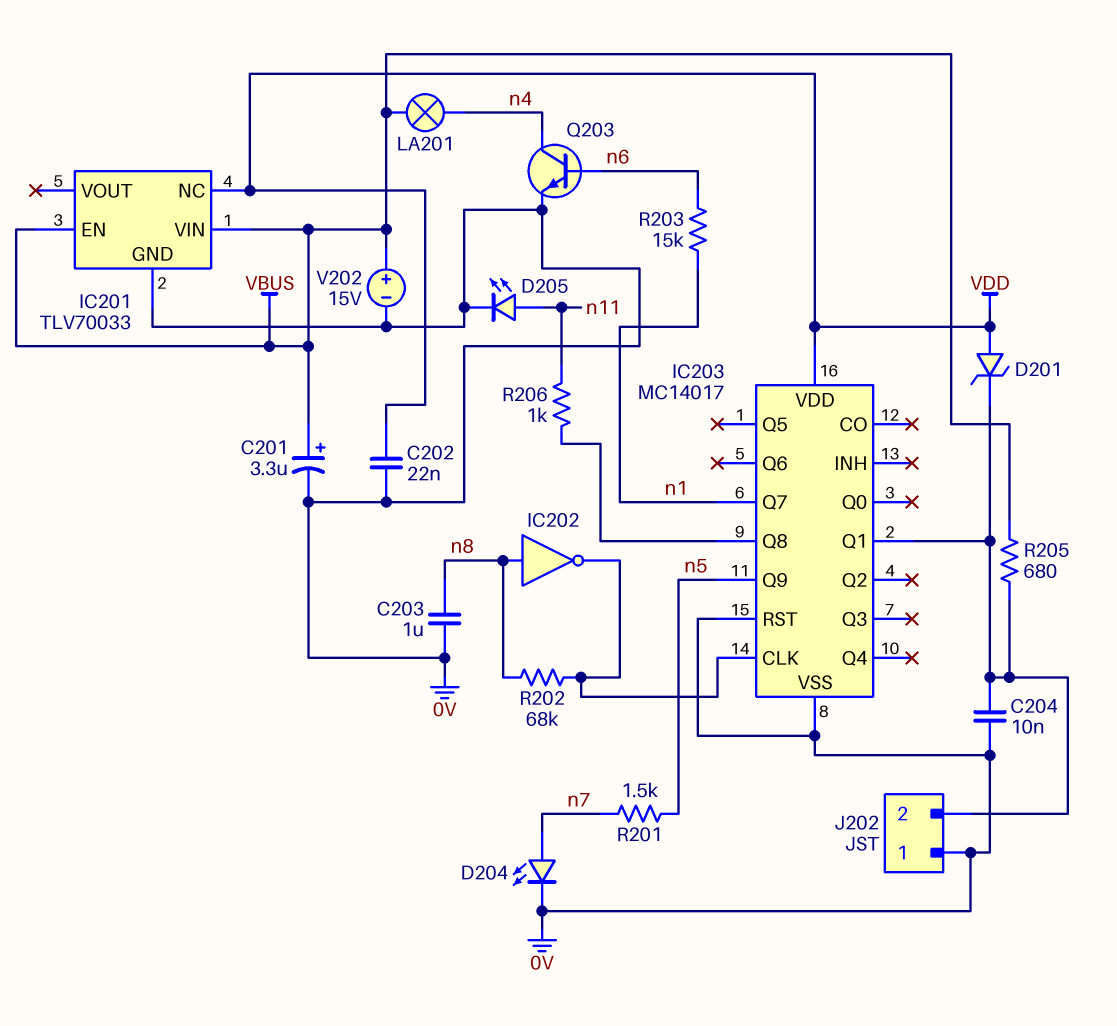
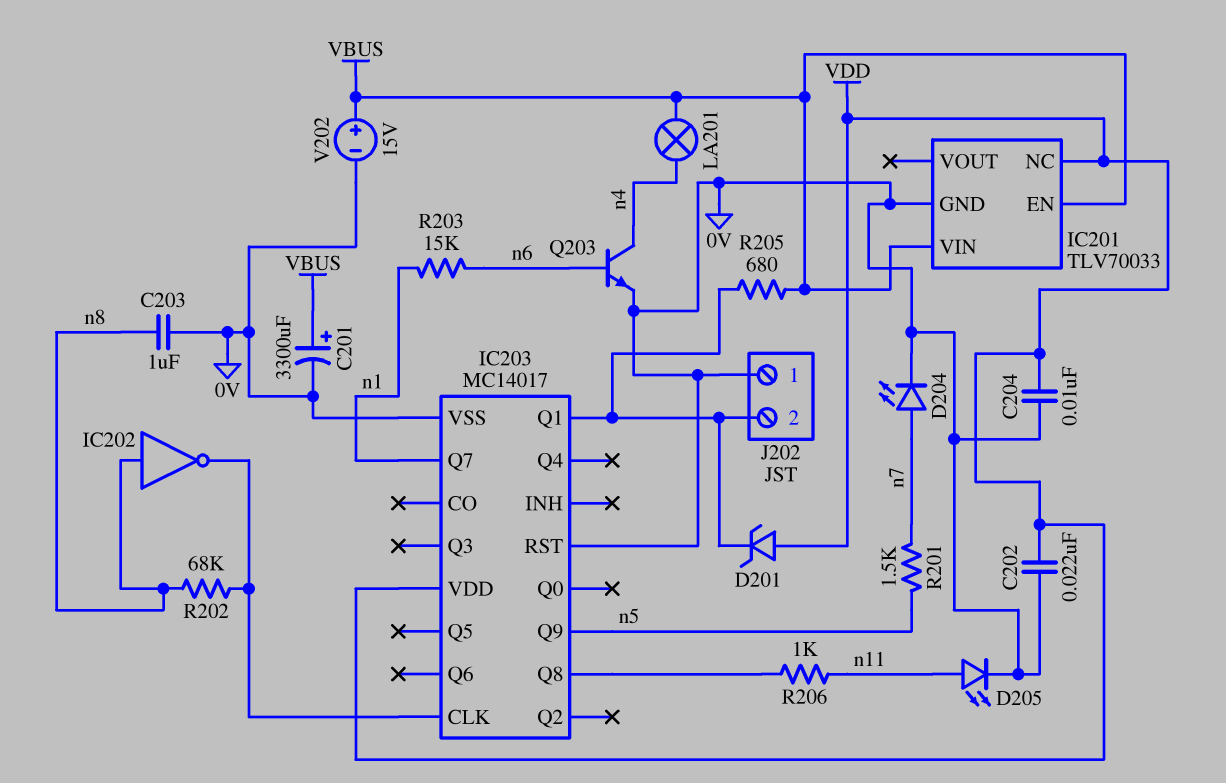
C201: 3.3uF (plus VBUS, minus 0V) -> 3300uF (plus VBUS, minus 0V)
C204: 10nF (0V, IC203/Q1) -> 10nF (0V, VDD)

